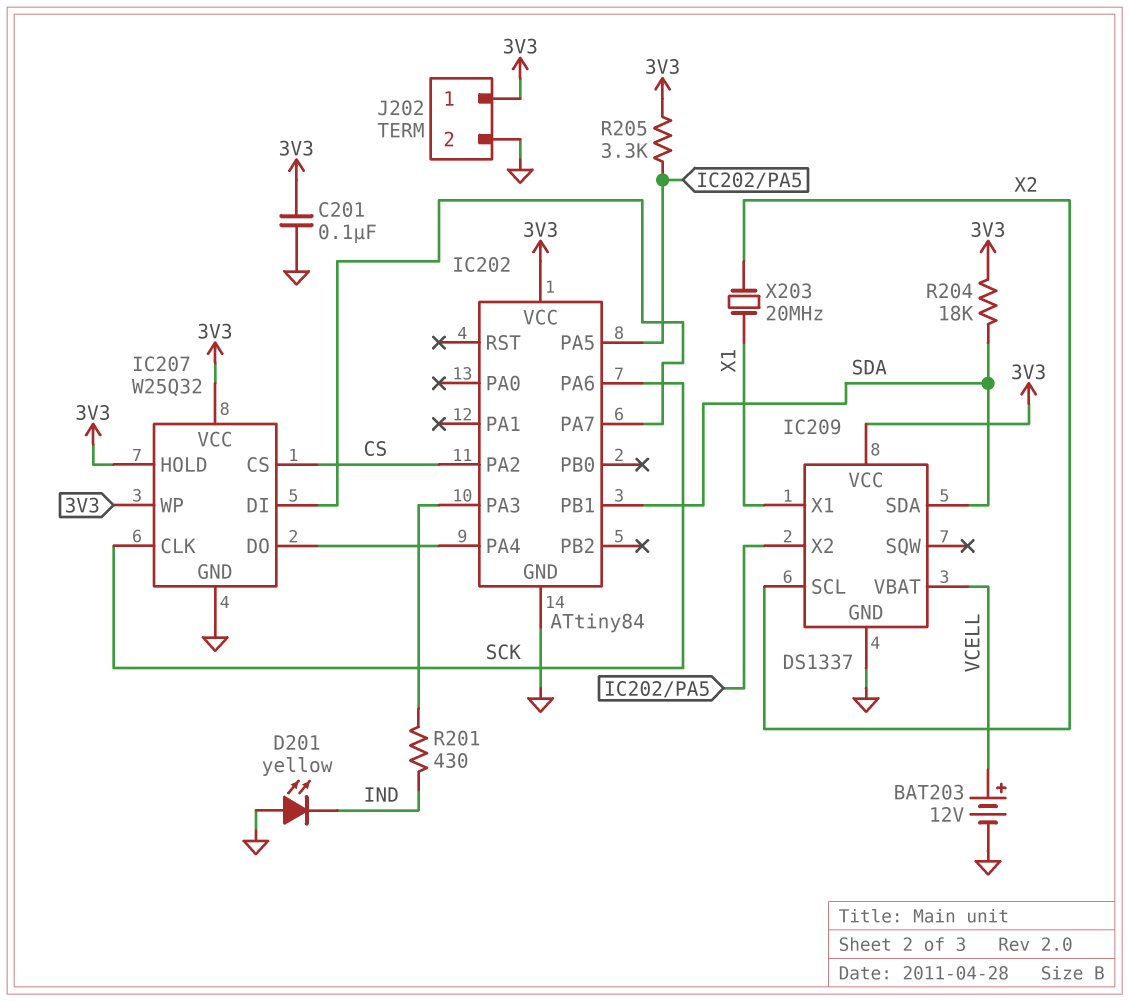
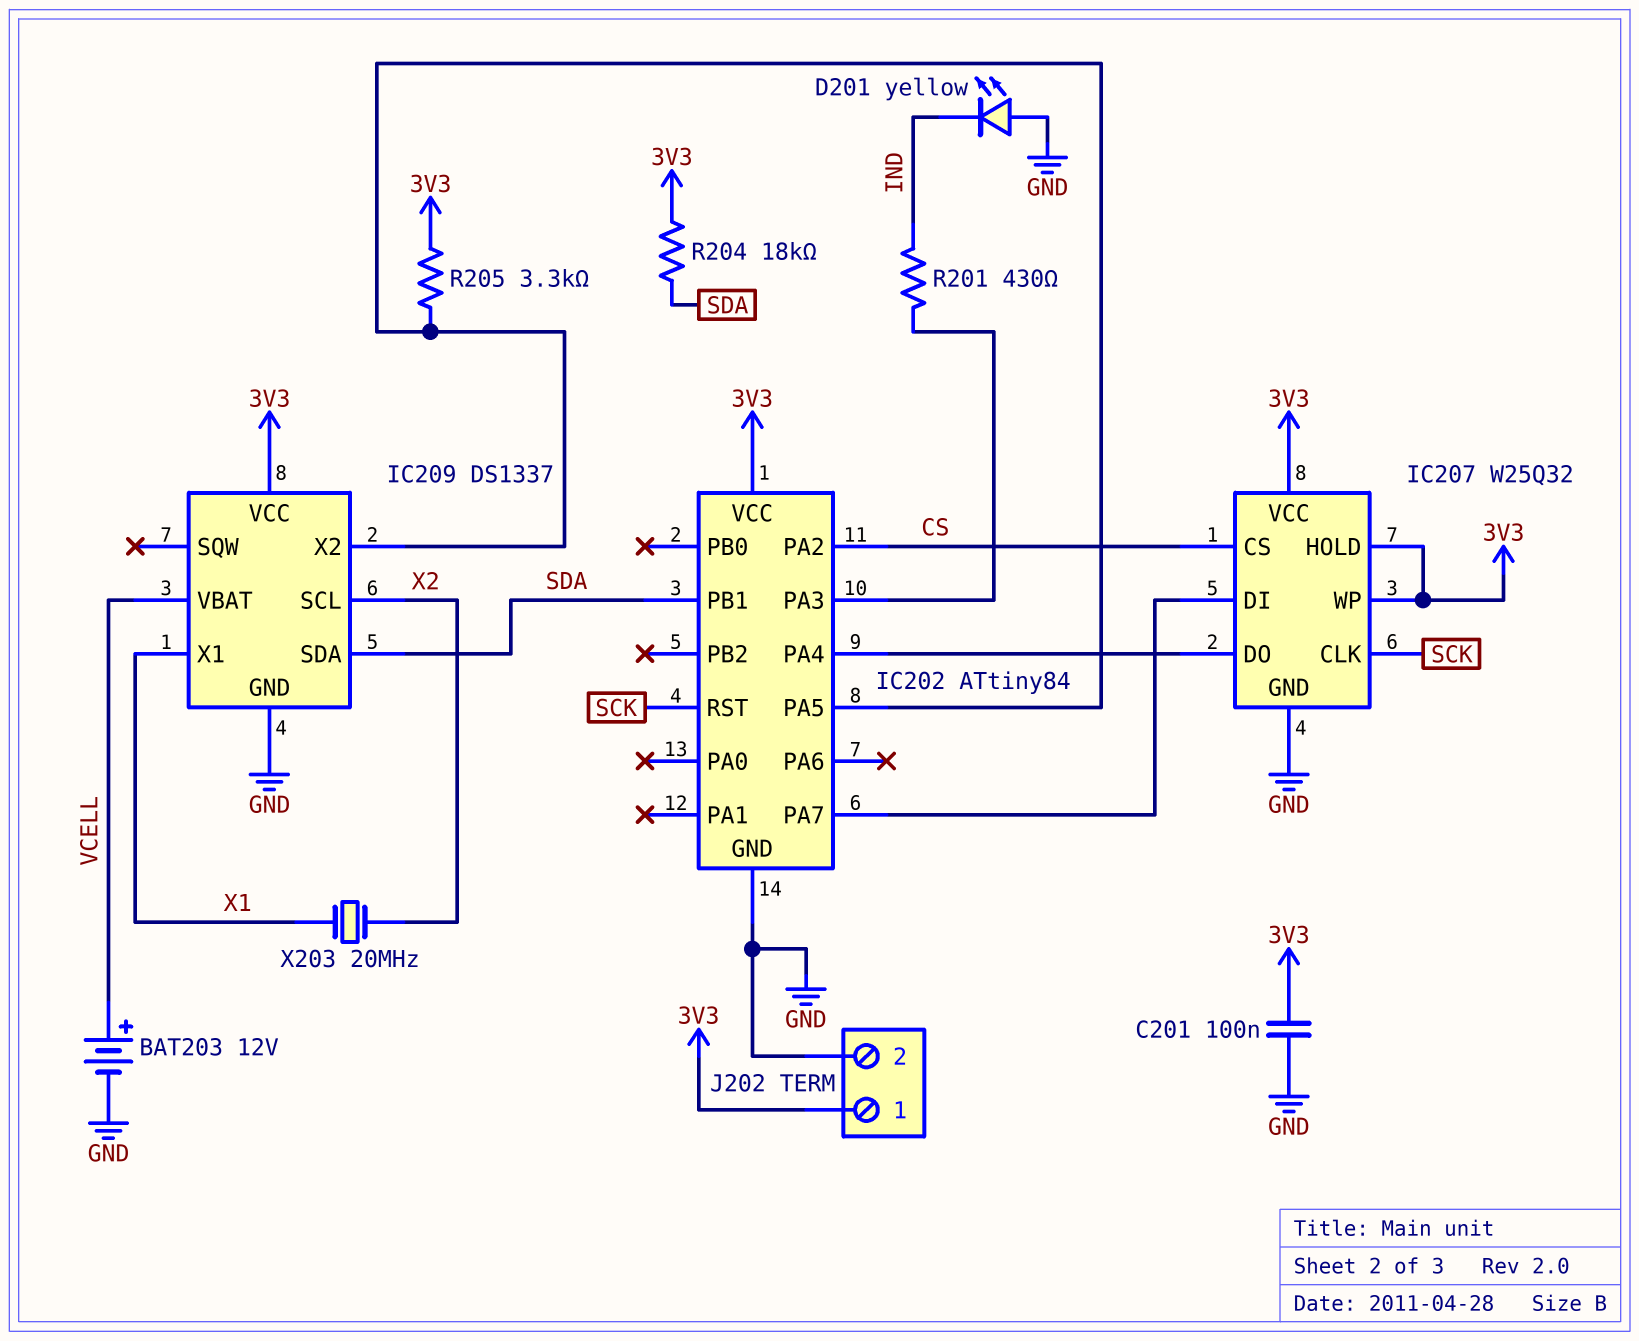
IC202 pin PA6: SCK -> none
IC202 pin RST: none -> SCK

